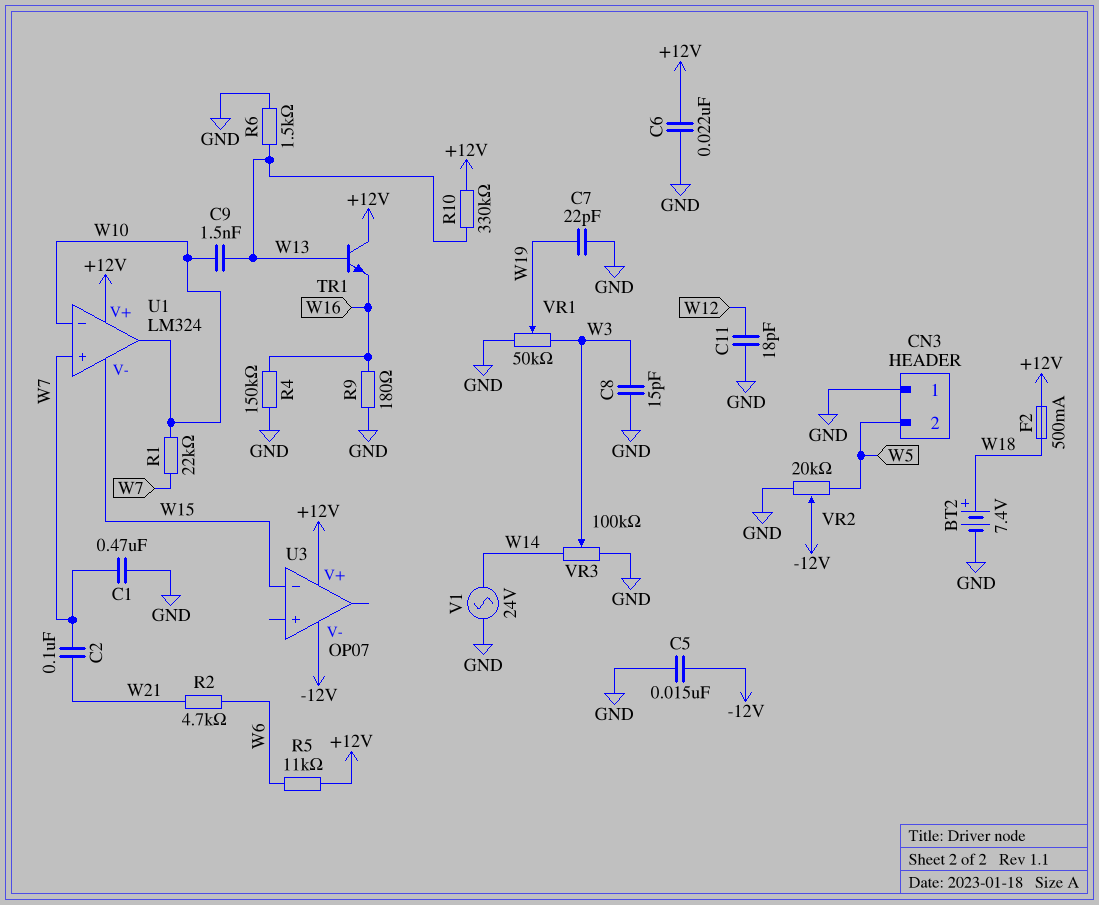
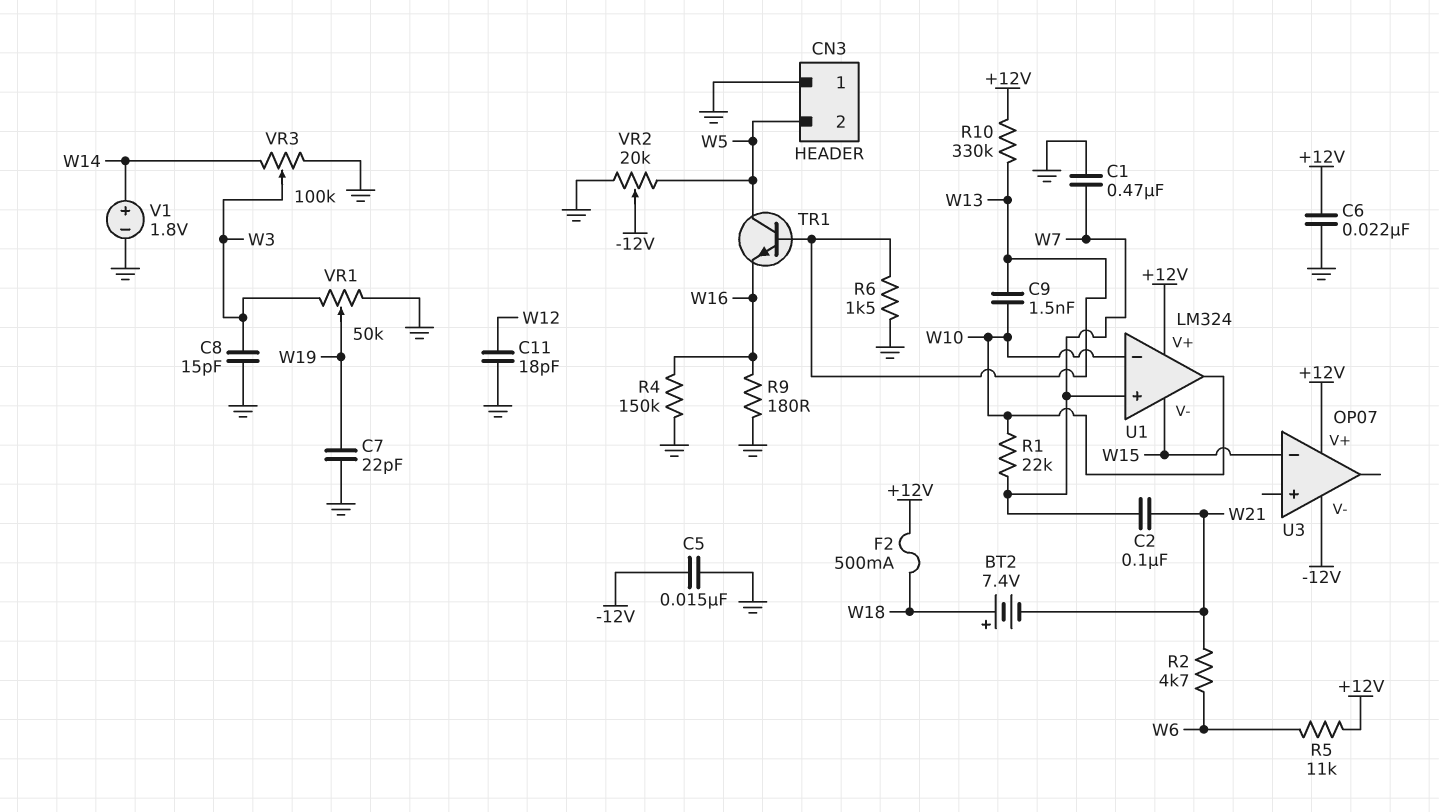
BT2: 7.4V (plus W18, minus GND) -> 7.4V (plus W18, minus W21)
TR1: NPN (B W13, C +12V, E W16) -> NPN (B W13, C W5, E W16)
V1: AC 24V (GND, W14) -> 1.8V (plus W14, minus GND)

